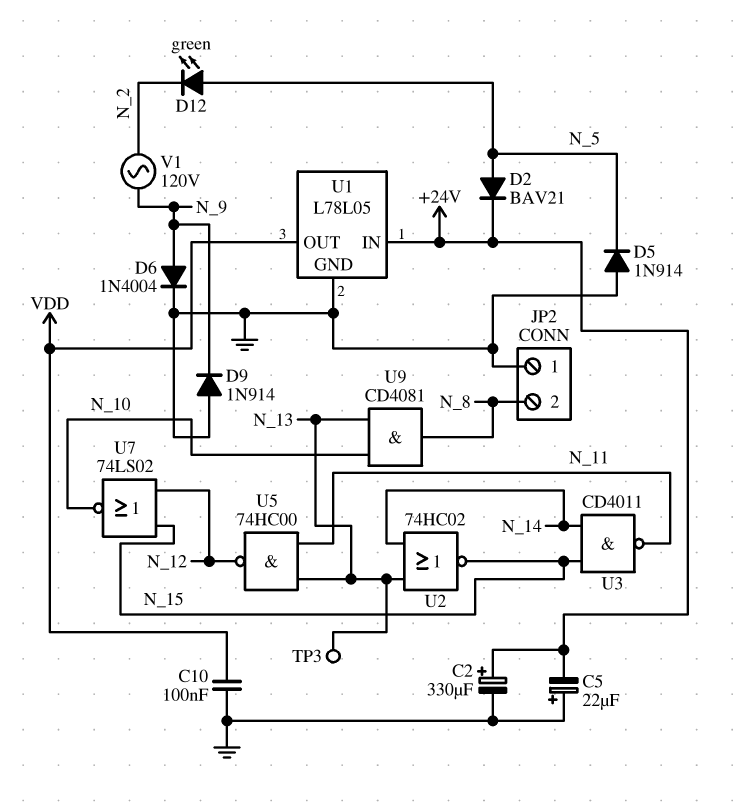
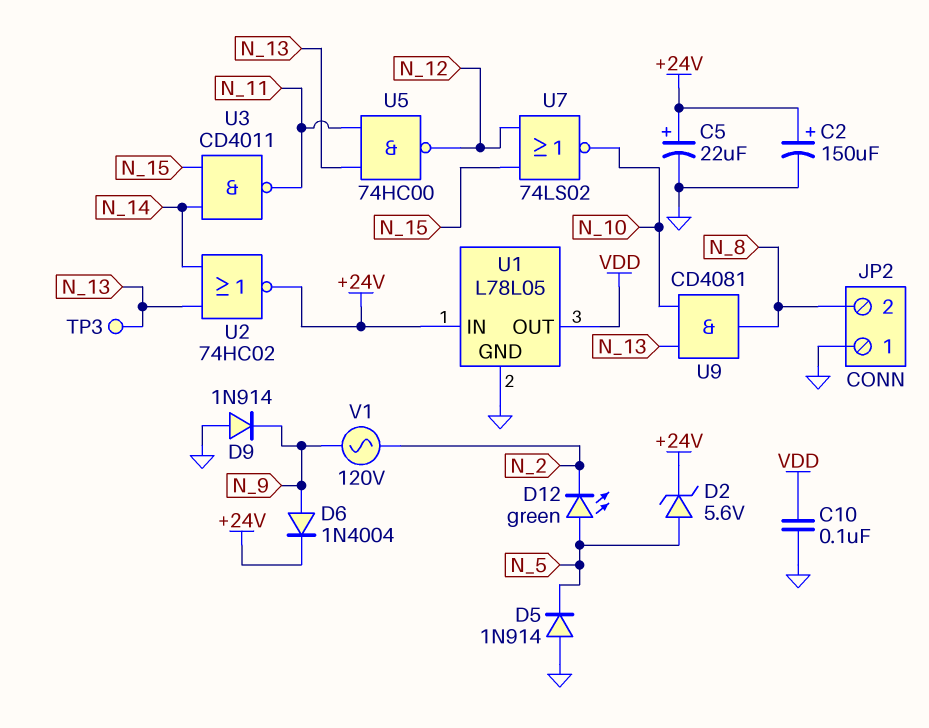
C2: 330uF (plus +24V, minus GND) -> 150uF (plus +24V, minus GND)
C5: 22uF (plus GND, minus +24V) -> 22uF (plus +24V, minus GND)
D2: diode BAV21 (A N_5, K +24V) -> zener 5.6V (A N_5, K +24V)
D6: diode 1N4004 (A N_9, K GND) -> diode 1N4004 (A N_9, K +24V)
U2: NOR 74HC02 (in N_13, in N_14, out N_15) -> NOR 74HC02 (in N_13, in N_14, out +24V)

